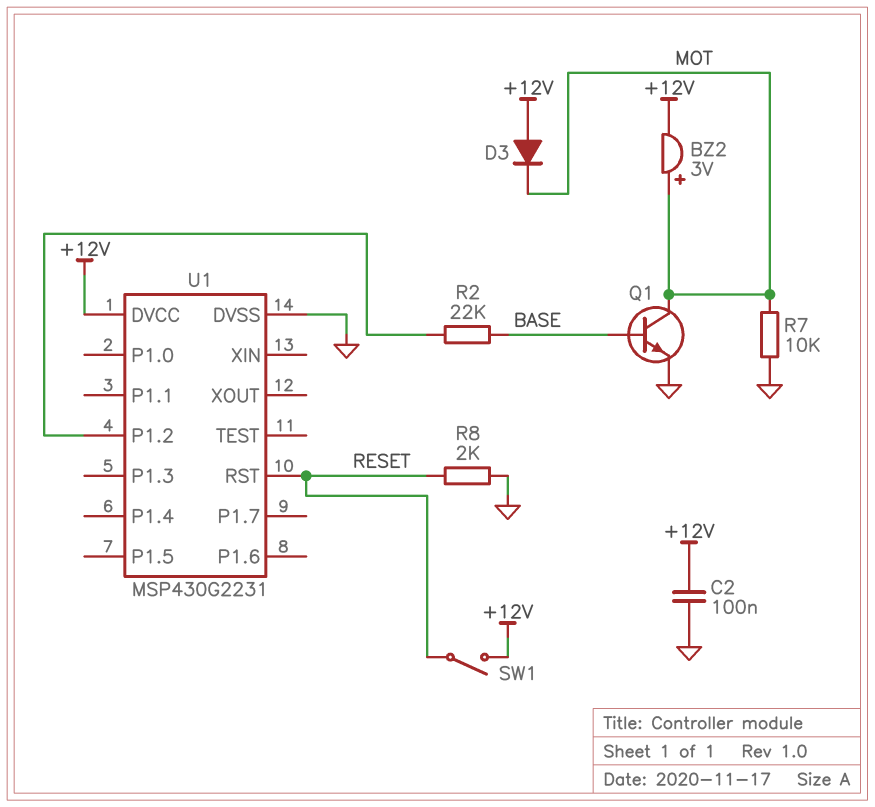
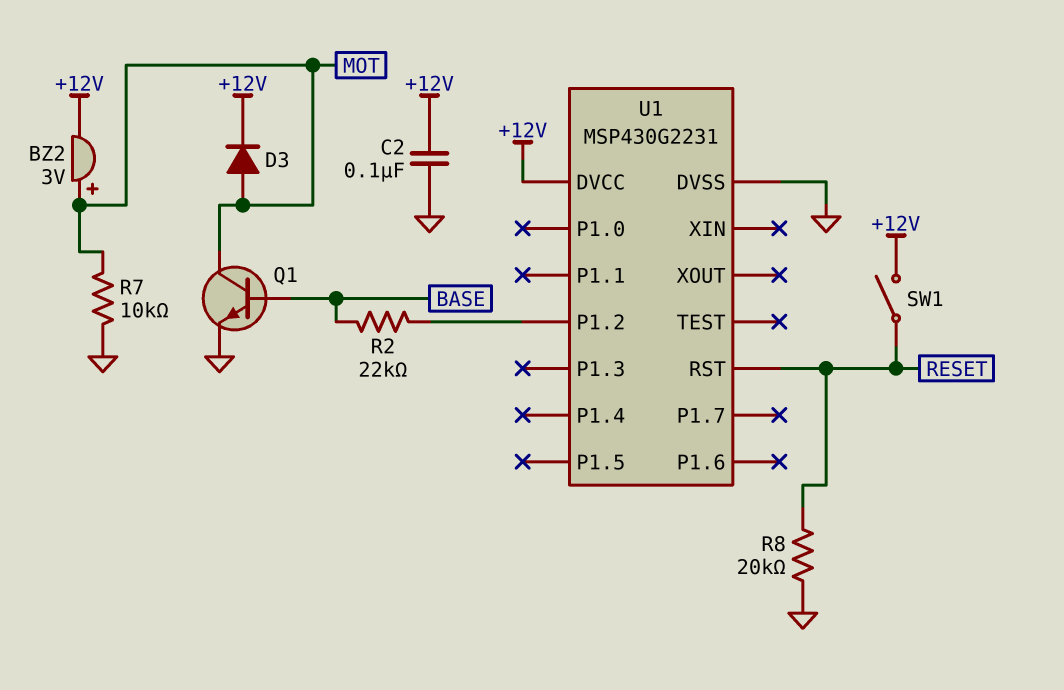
D3: diode (A +12V, K MOT) -> diode (A MOT, K +12V)
R8: 2k (GND, RESET) -> 20k (GND, RESET)

